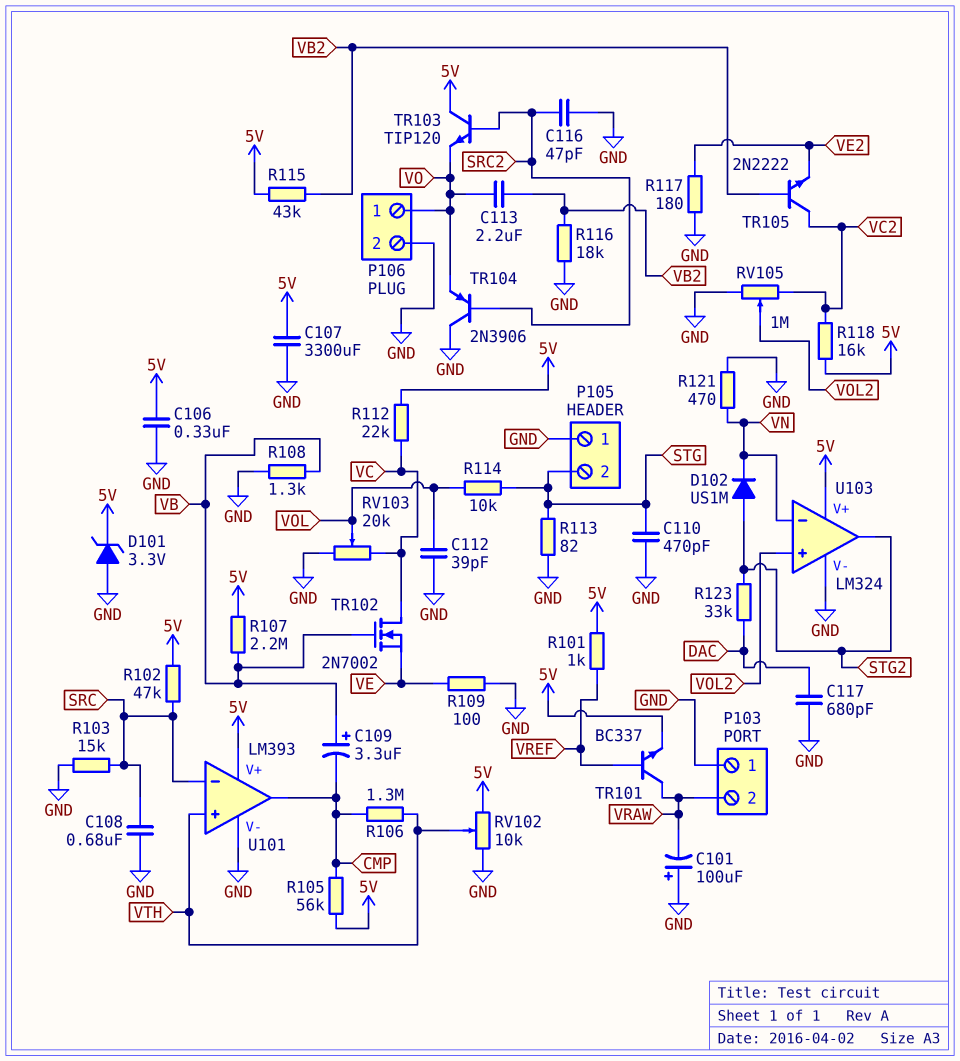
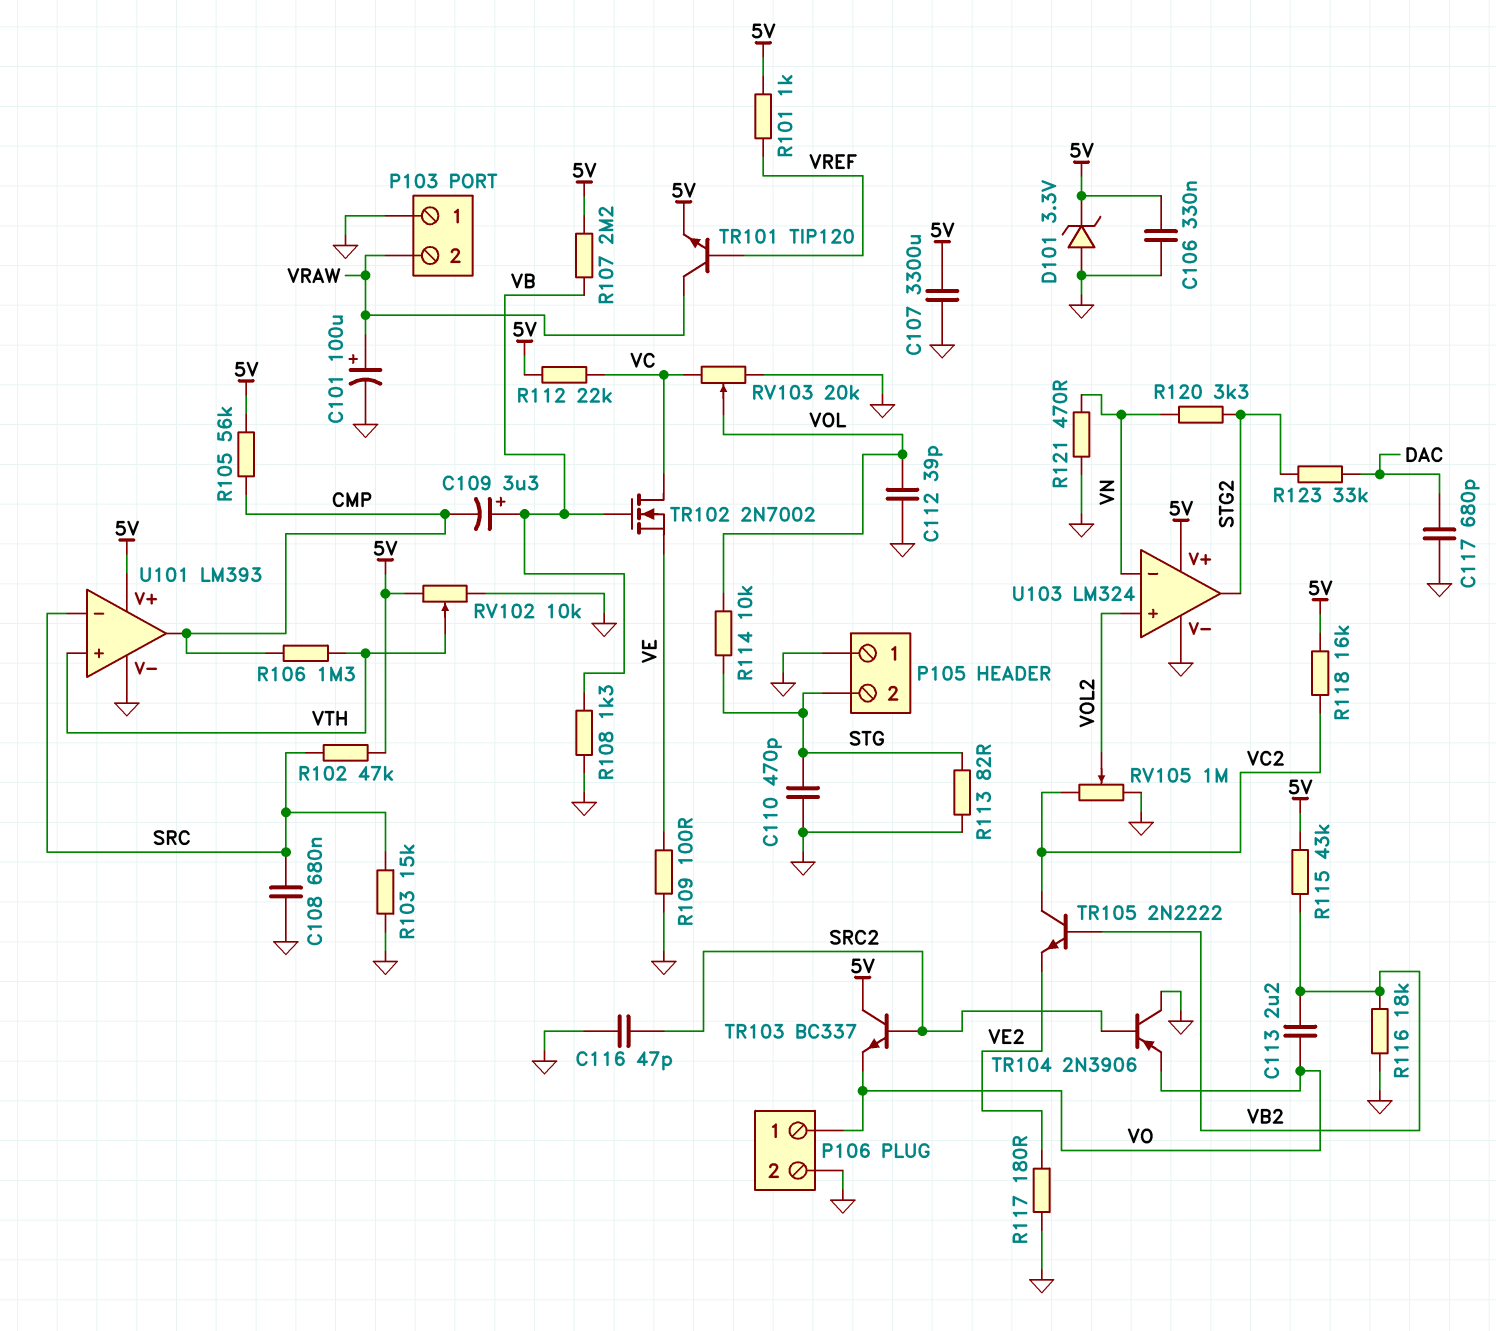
C101: 100uF (plus GND, minus VRAW) -> 100uF (plus VRAW, minus GND)
D102: diode US1M (A STG2, K VN) -> none
R120: none -> 3.3k (STG2, VN)
TR101: NPN BC337 (B VREF, C VRAW, E 5V) -> NPN TIP120 (B VREF, C VRAW, E 5V)
TR103: NPN TIP120 (B SRC2, C 5V, E VO) -> NPN BC337 (B SRC2, C 5V, E VO)

